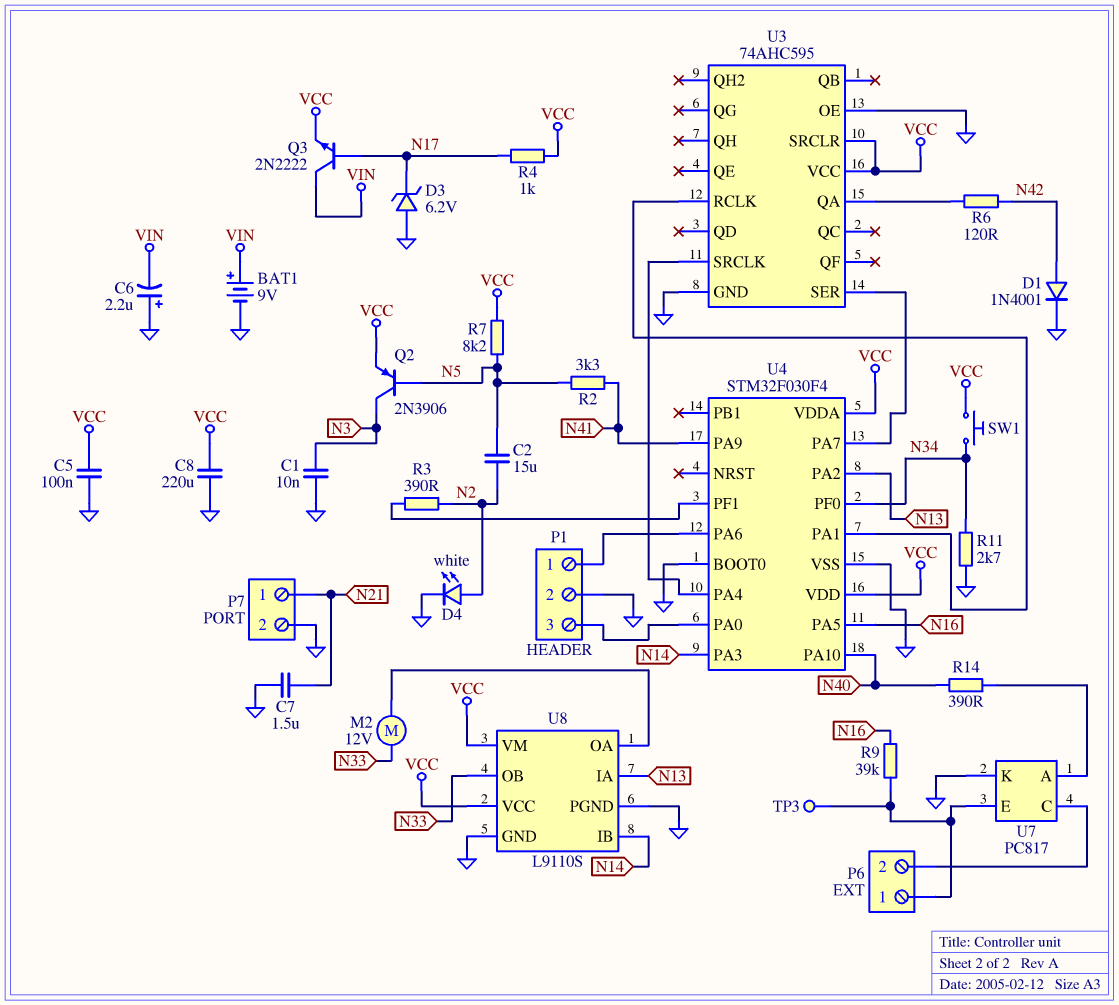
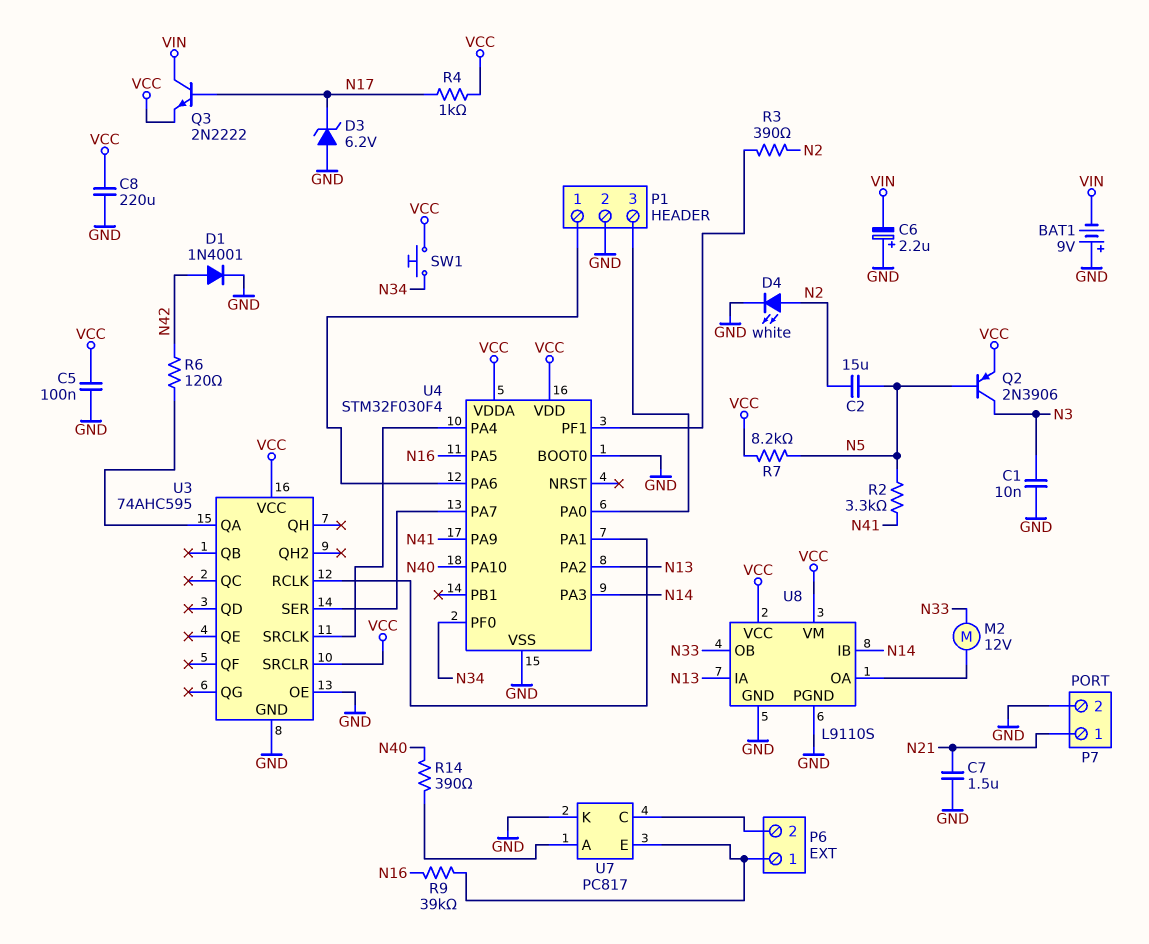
BAT1: 9V (plus VIN, minus GND) -> 9V (plus GND, minus VIN)
R11: 2.7k (GND, N34) -> none
TP3: test point (P6/1) -> none

